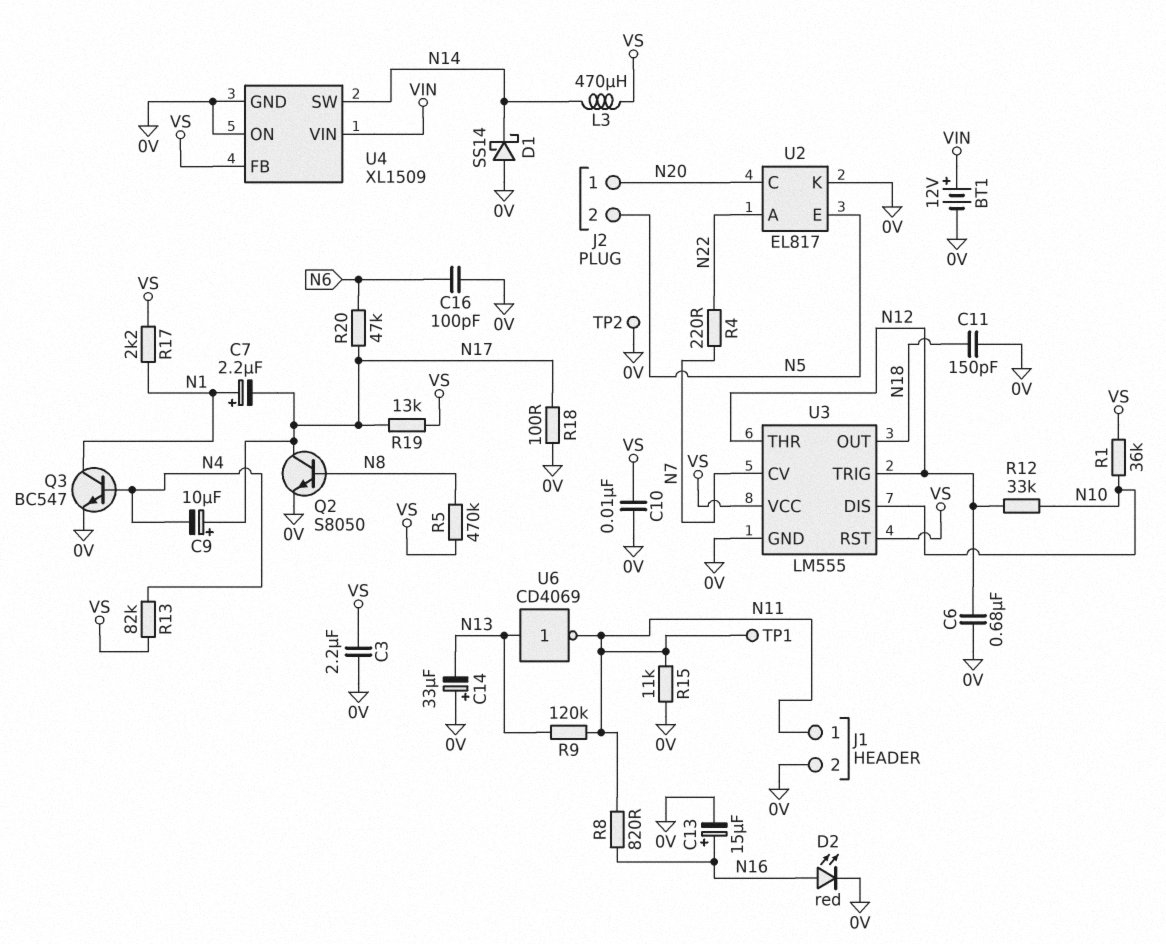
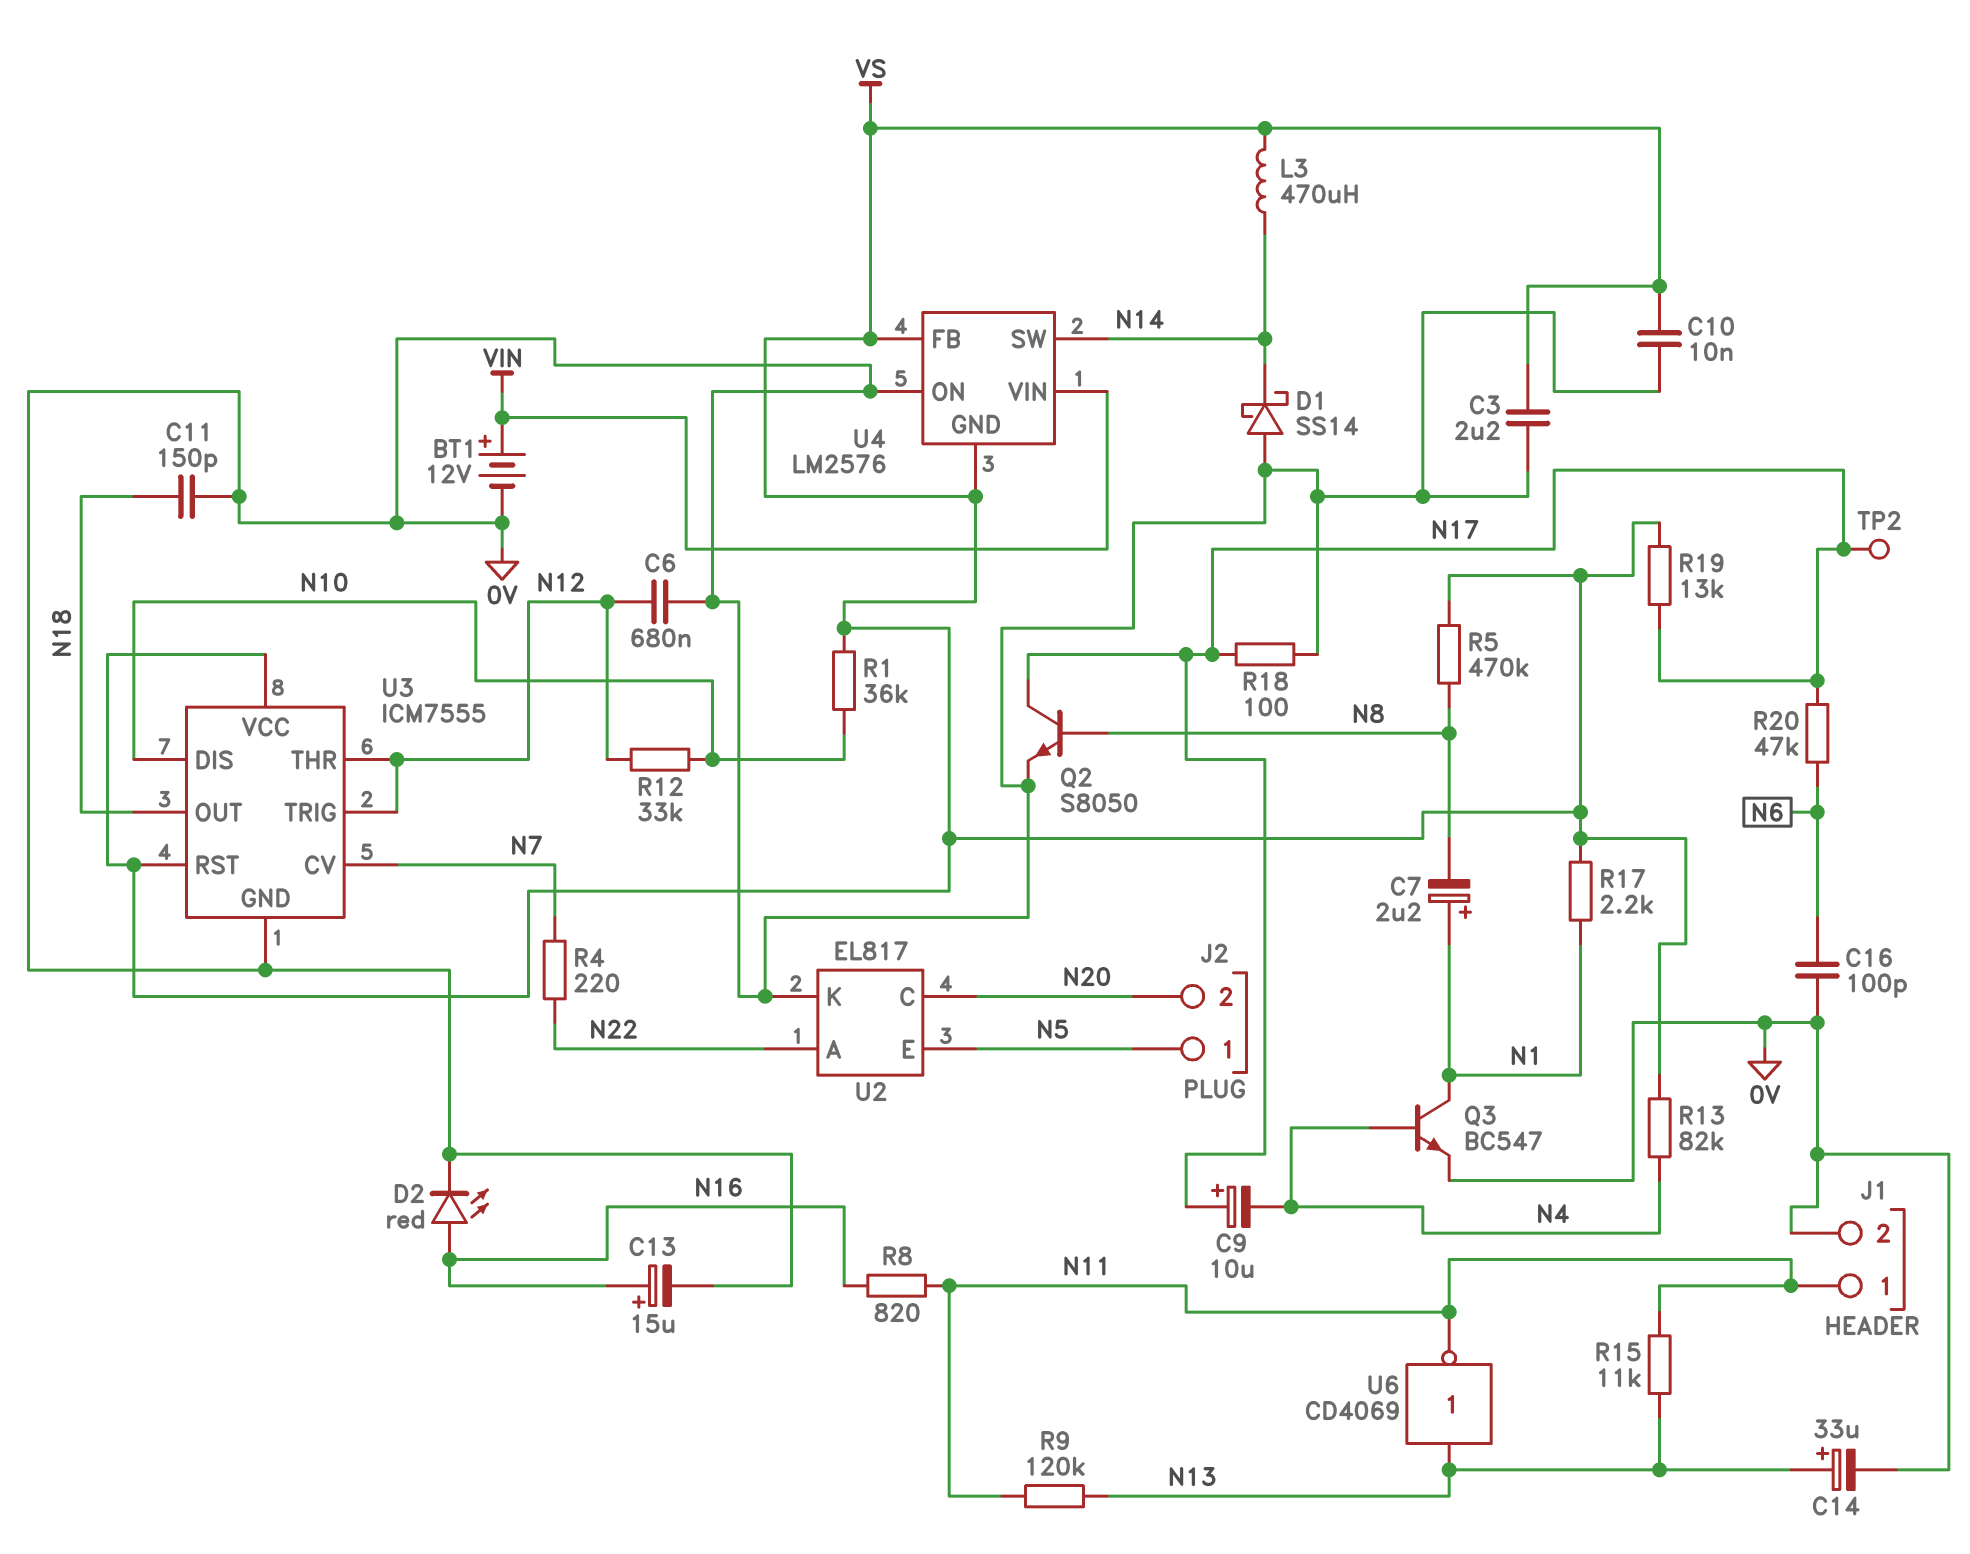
C7: 2.2uF (plus N1, minus N17) -> 2.2uF (plus N1, minus N8)
C14: 33uF (plus 0V, minus N13) -> 33uF (plus N13, minus 0V)
J2 pin 1: N20 -> N5
J2 pin 2: N5 -> N20
R15: 11k (0V, N11) -> 11k (N11, N13)
TP1: test point (N11) -> none
TP2: test point (0V) -> test point (N17)
U3: LM555 -> ICM7555
U4: XL1509 -> LM2576
U4 pin GND: 0V -> VS

